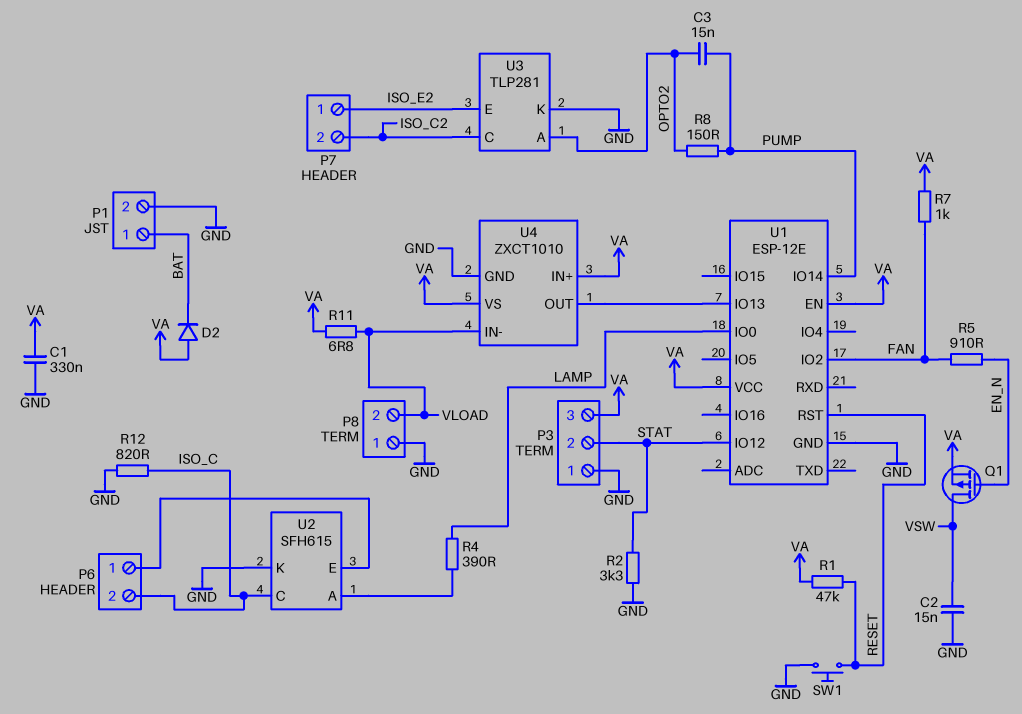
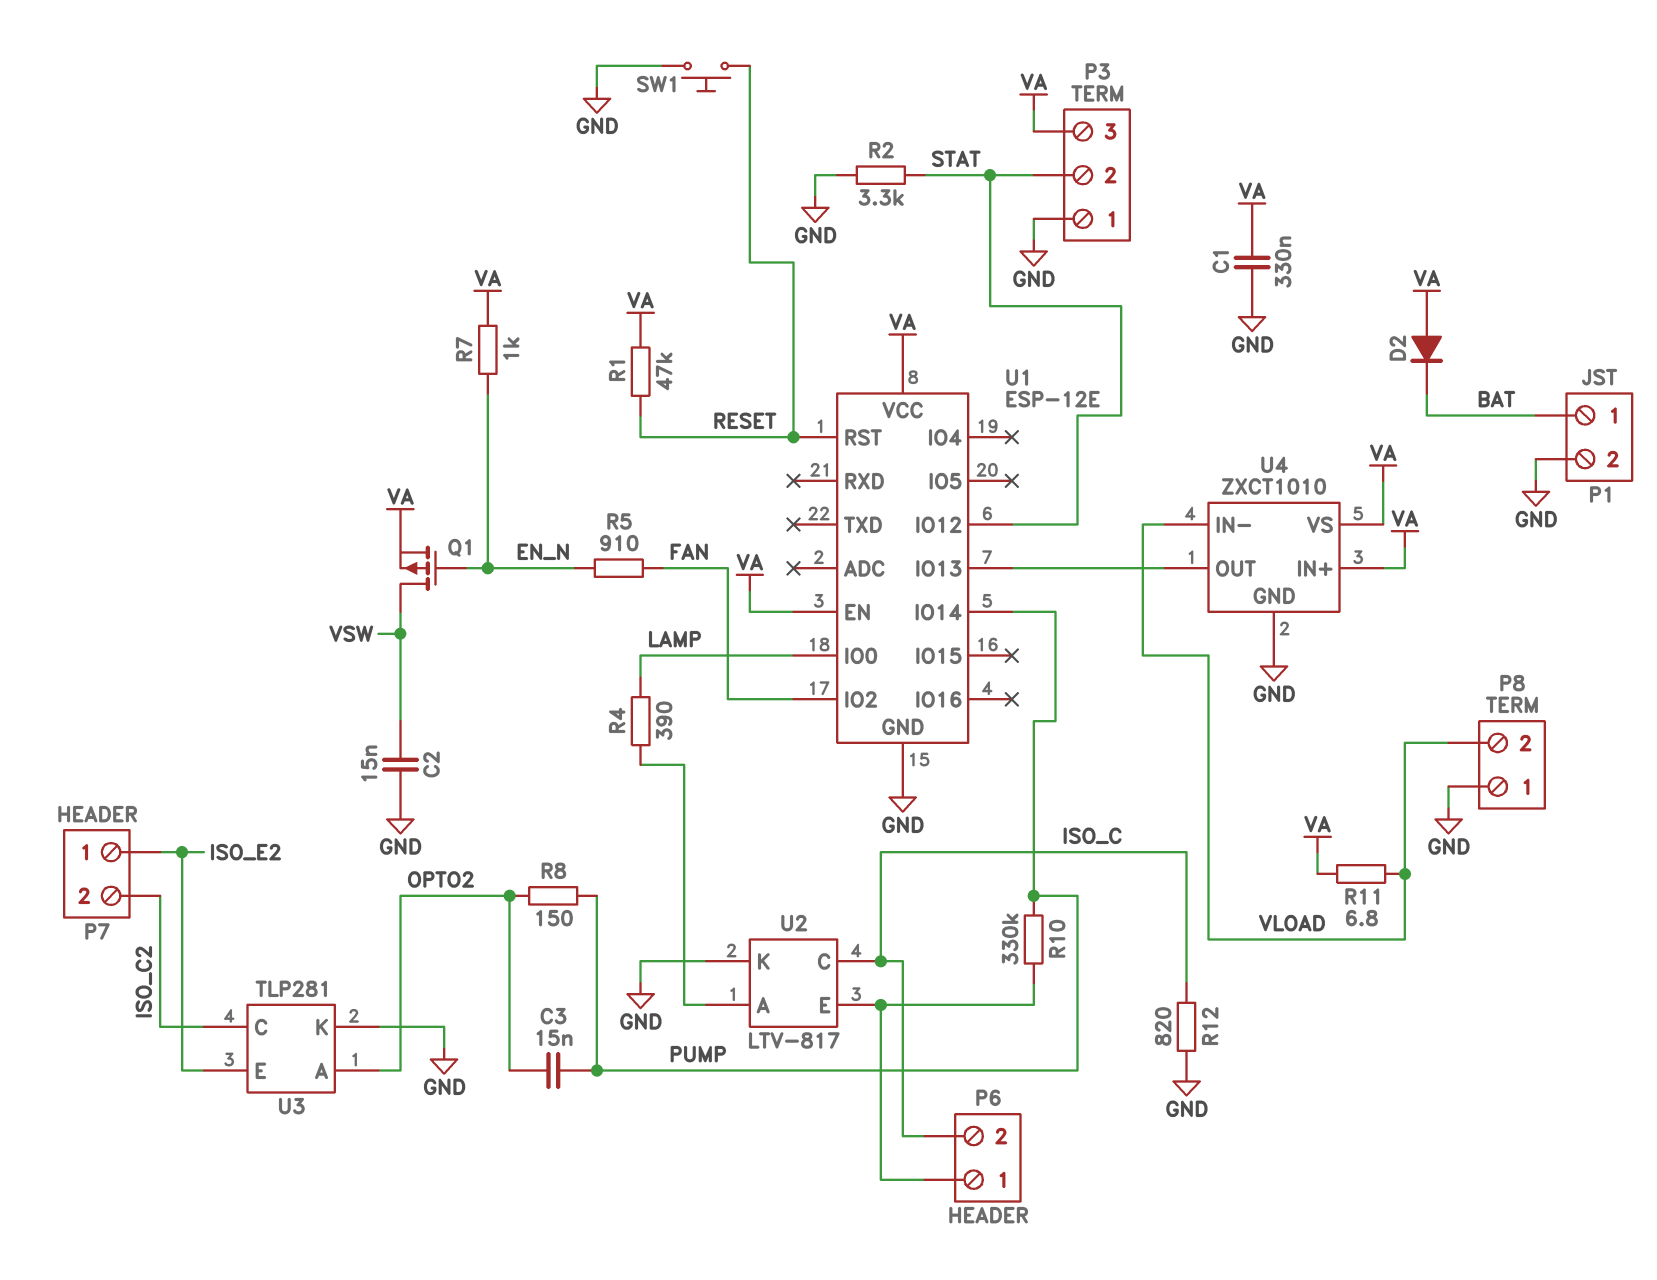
R7: 1k (FAN, VA) -> 1k (EN_N, VA)
R10: none -> 330k (P6/1, PUMP)
U2: SFH615 -> LTV-817

